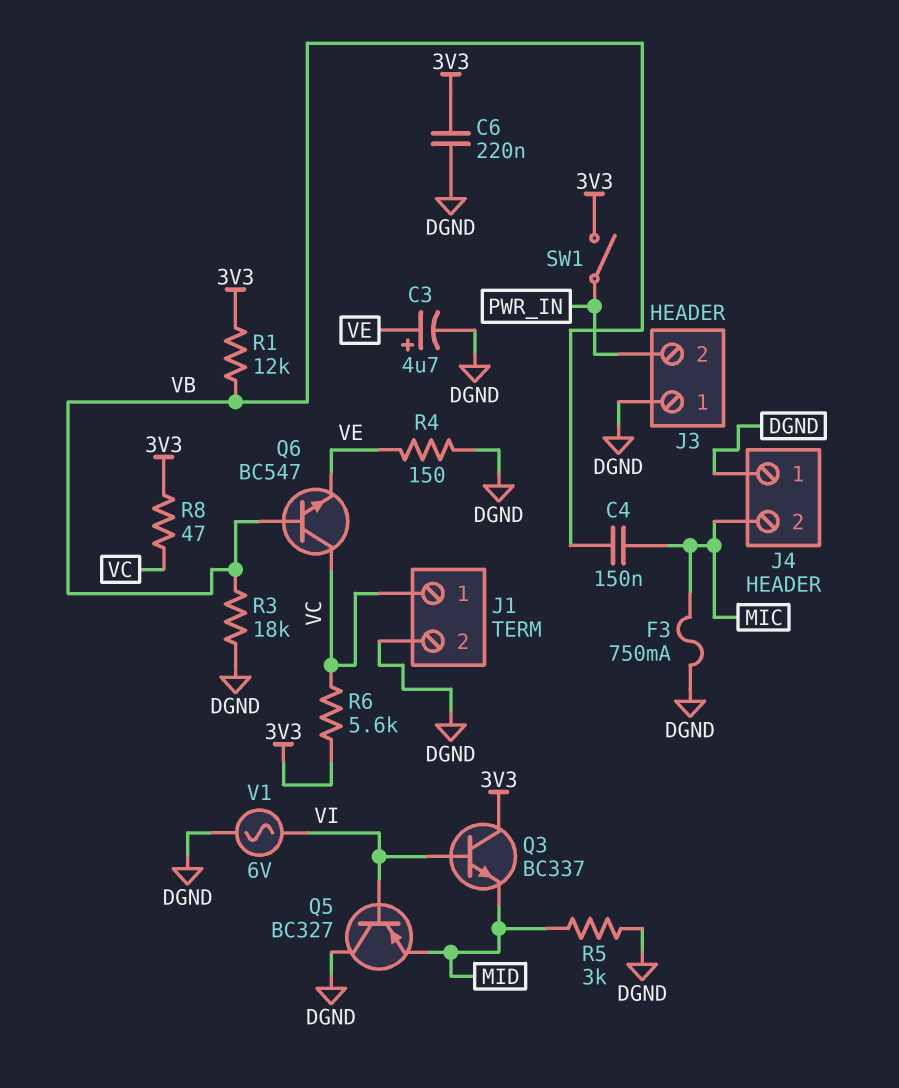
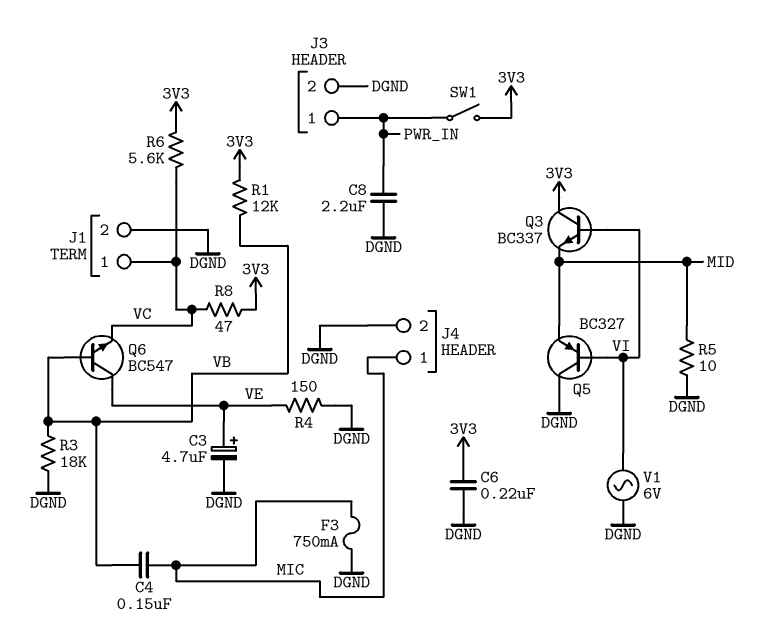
C8: none -> 2.2uF (DGND, PWR_IN)
J3 pin 1: DGND -> PWR_IN
J3 pin 2: PWR_IN -> DGND
J4 pin 1: DGND -> MIC
J4 pin 2: MIC -> DGND
Q6: NPN BC547 (B VB, C VC, E VE) -> NPN BC547 (B VB, C VE, E VC)
R5: 3k (DGND, MID) -> 10 (DGND, MID)

